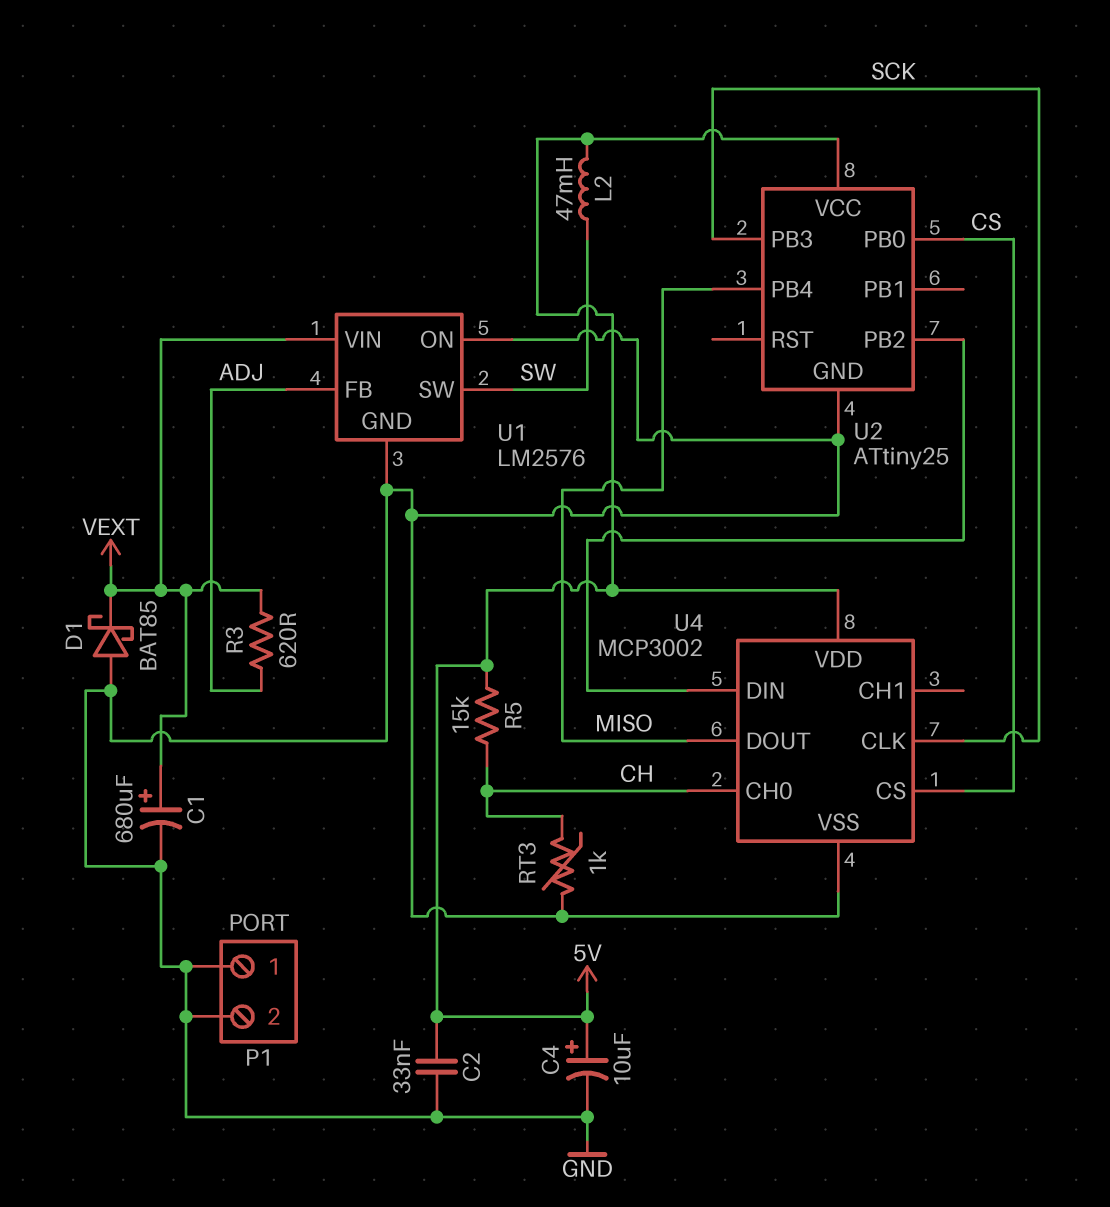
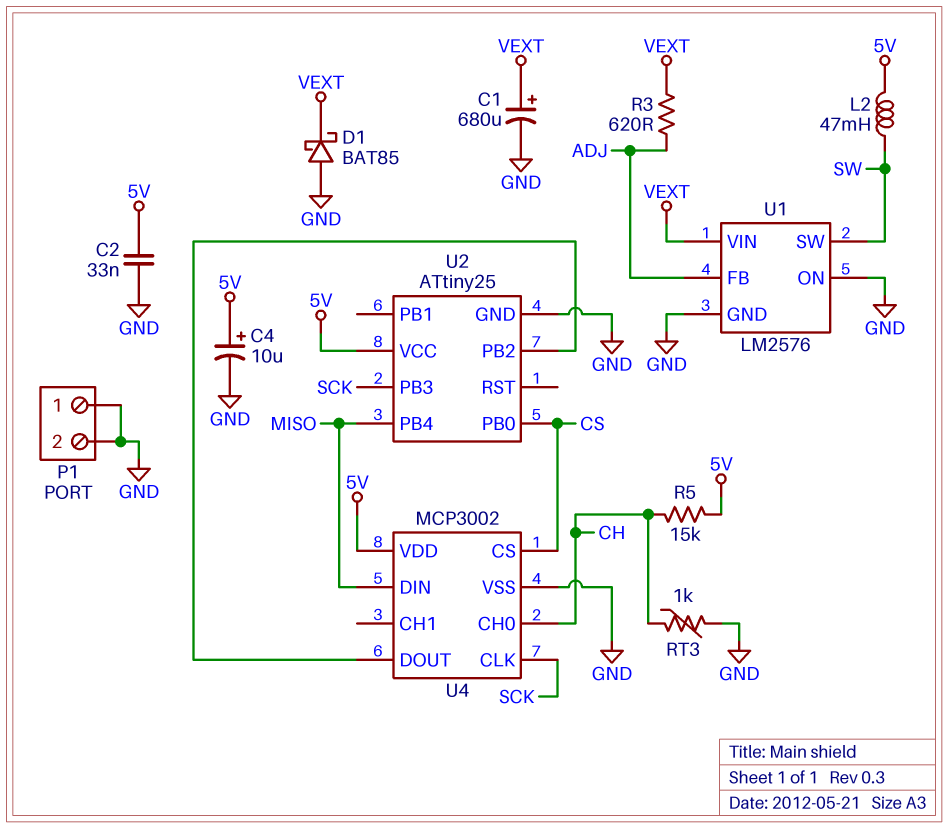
U4 pin DIN: U2/PB2 -> MISO
U4 pin DOUT: MISO -> U2/PB2

